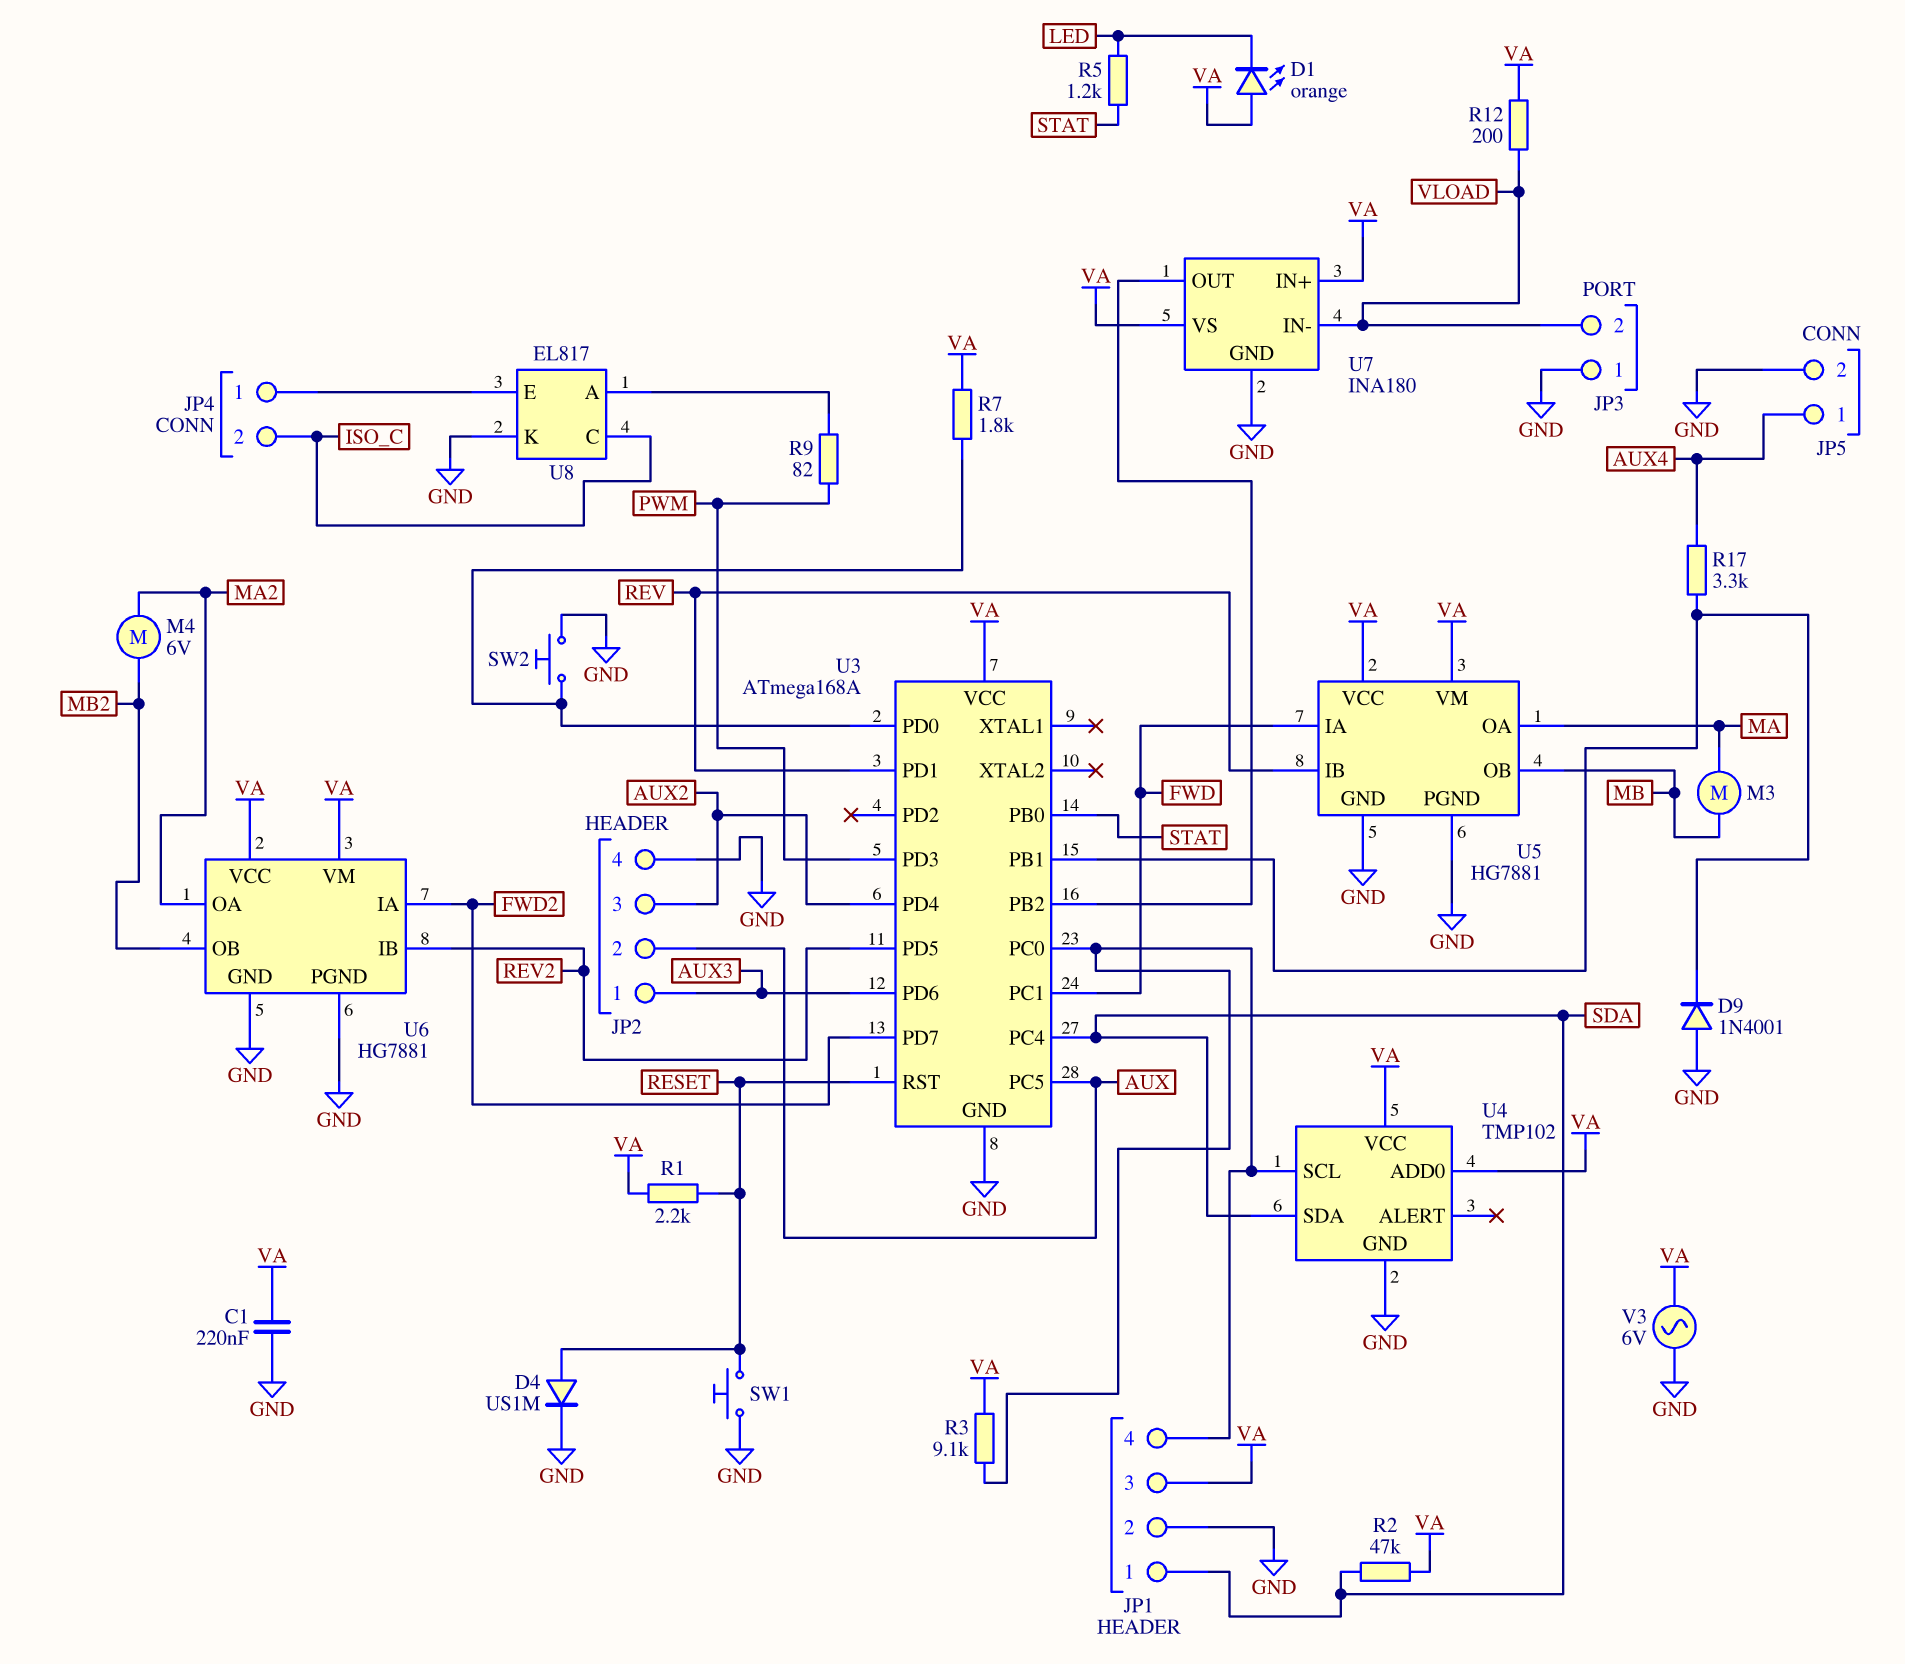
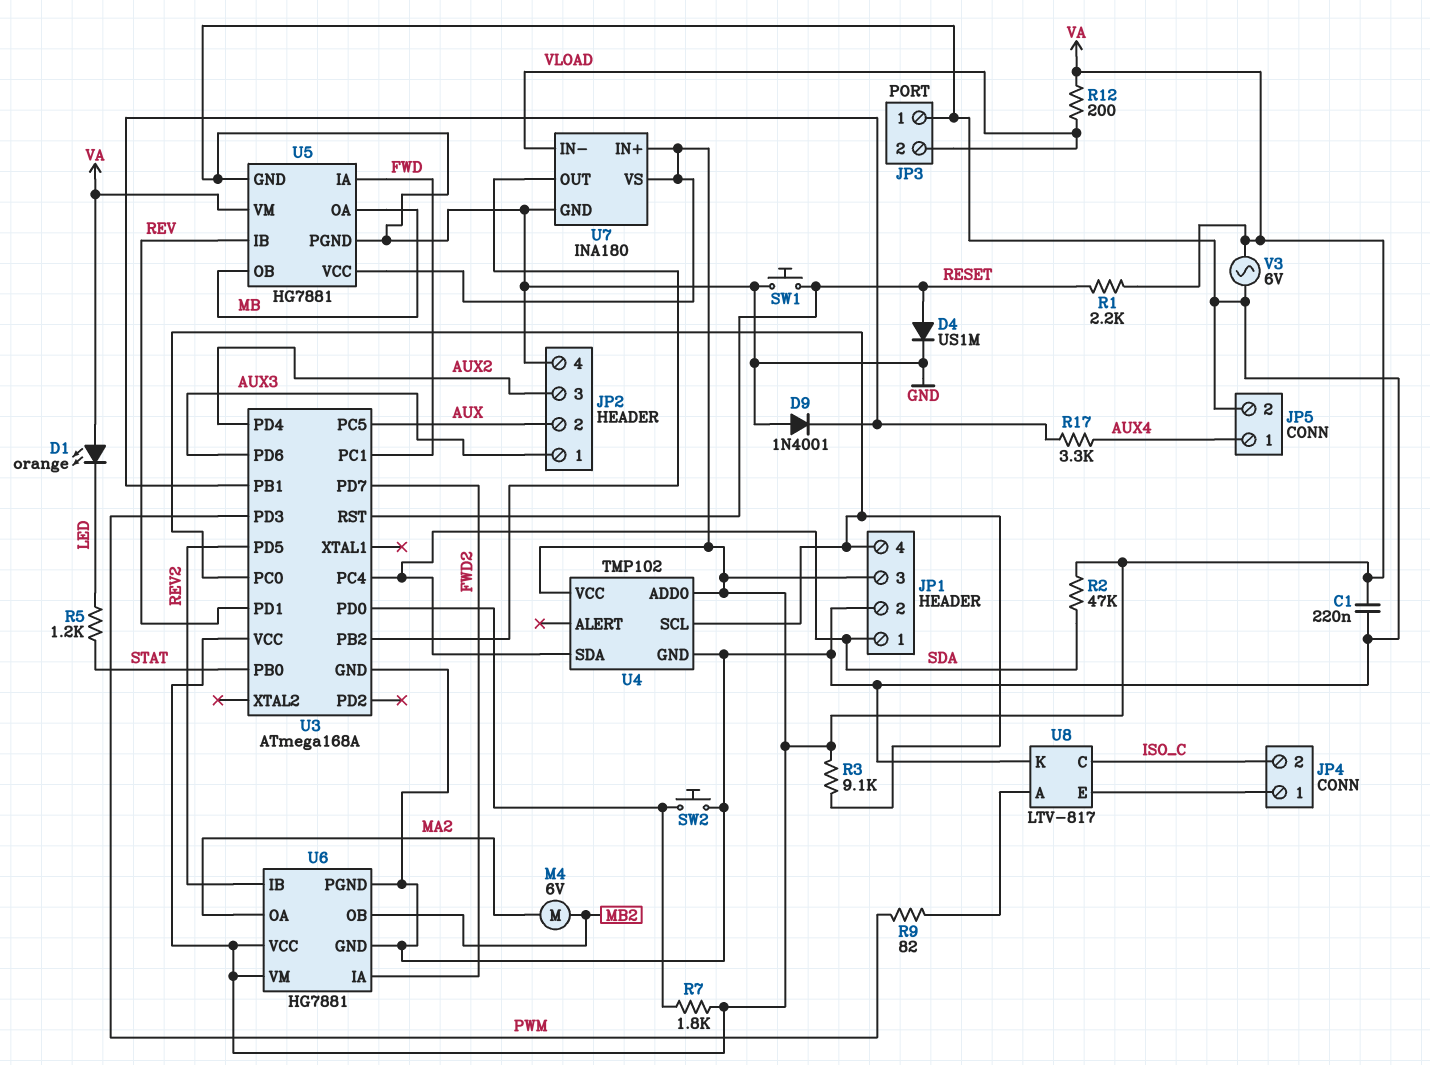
M3: motor (MA, MB) -> none
U5 pin OA: MA -> MB
U8: EL817 -> LTV-817

